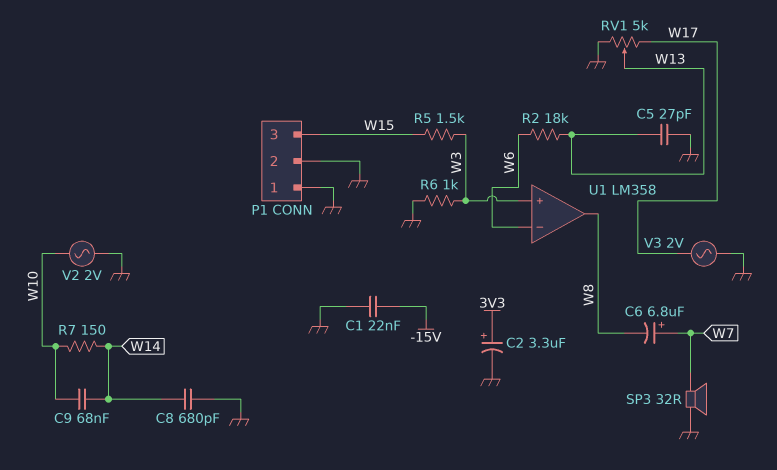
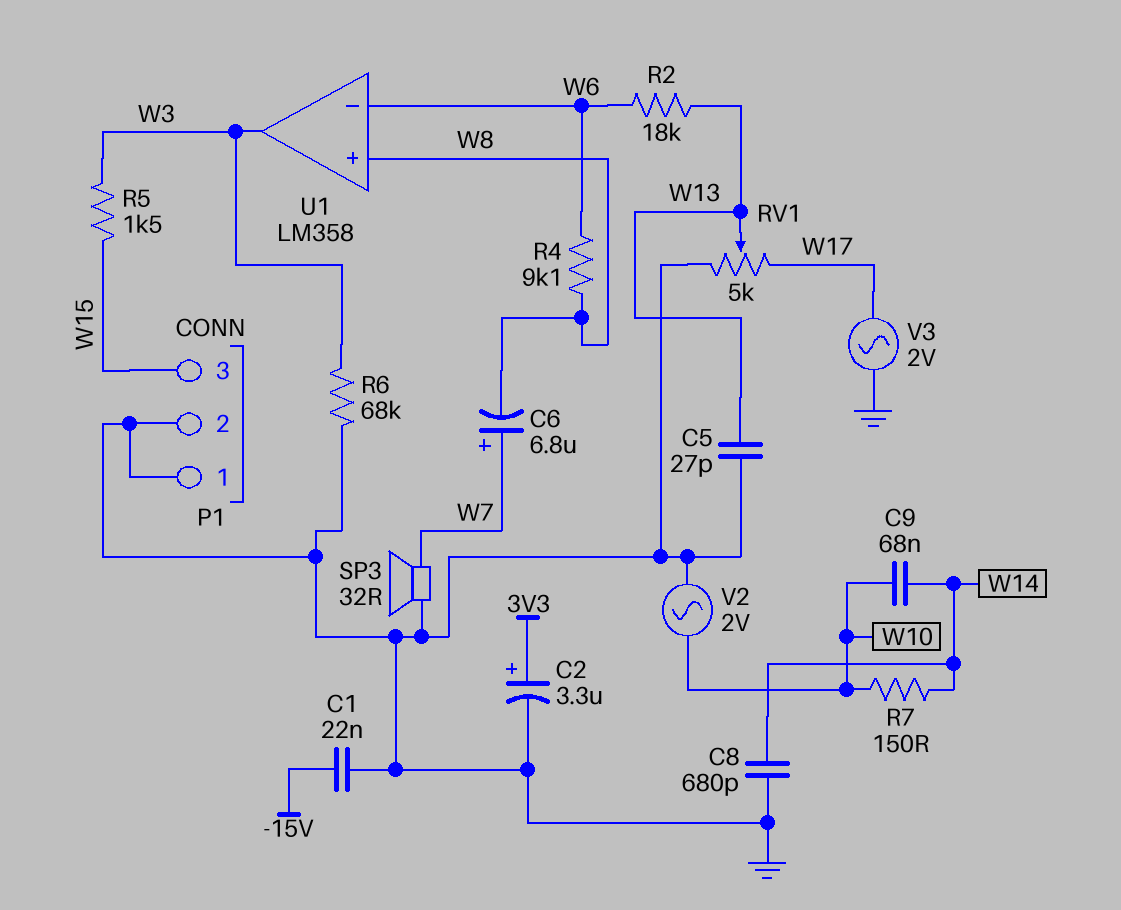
R4: none -> 9.1k (W6, W8)
R6: 1k (GND, W3) -> 68k (GND, W3)
U1 pin in+: W3 -> W8
U1 pin out: W8 -> W3

